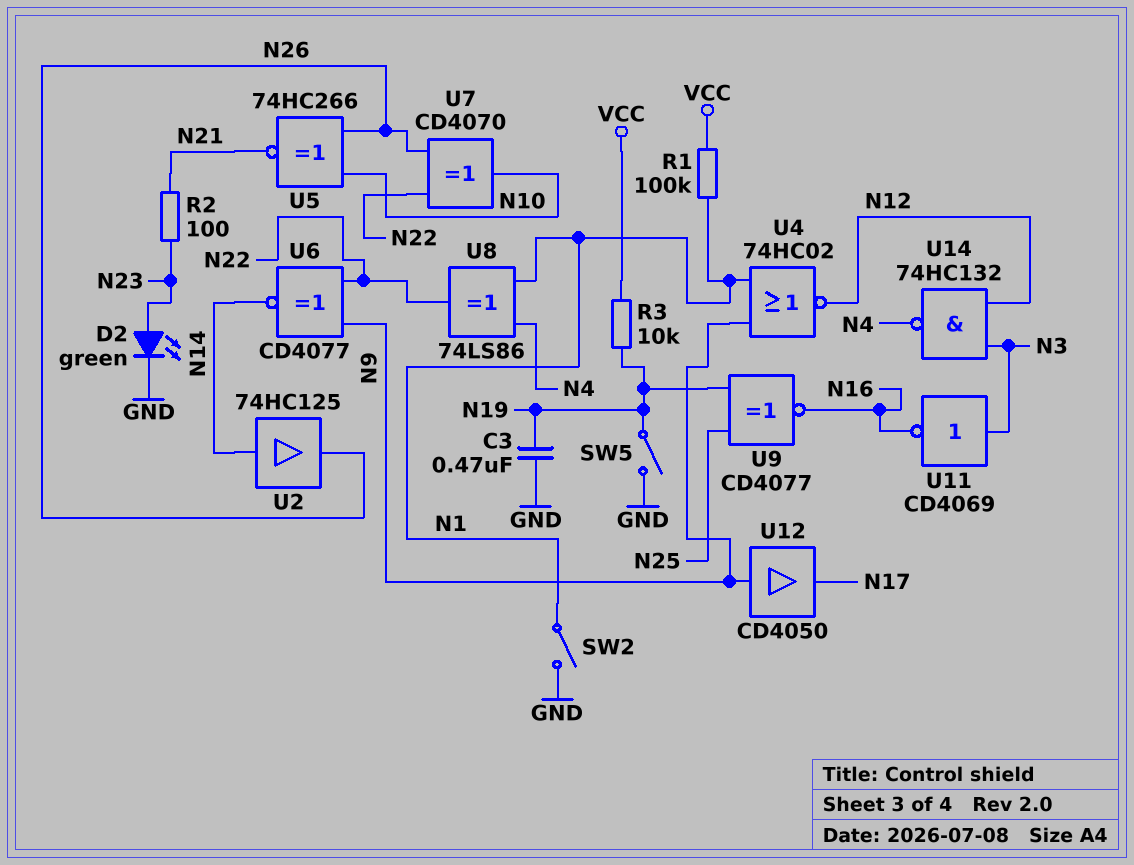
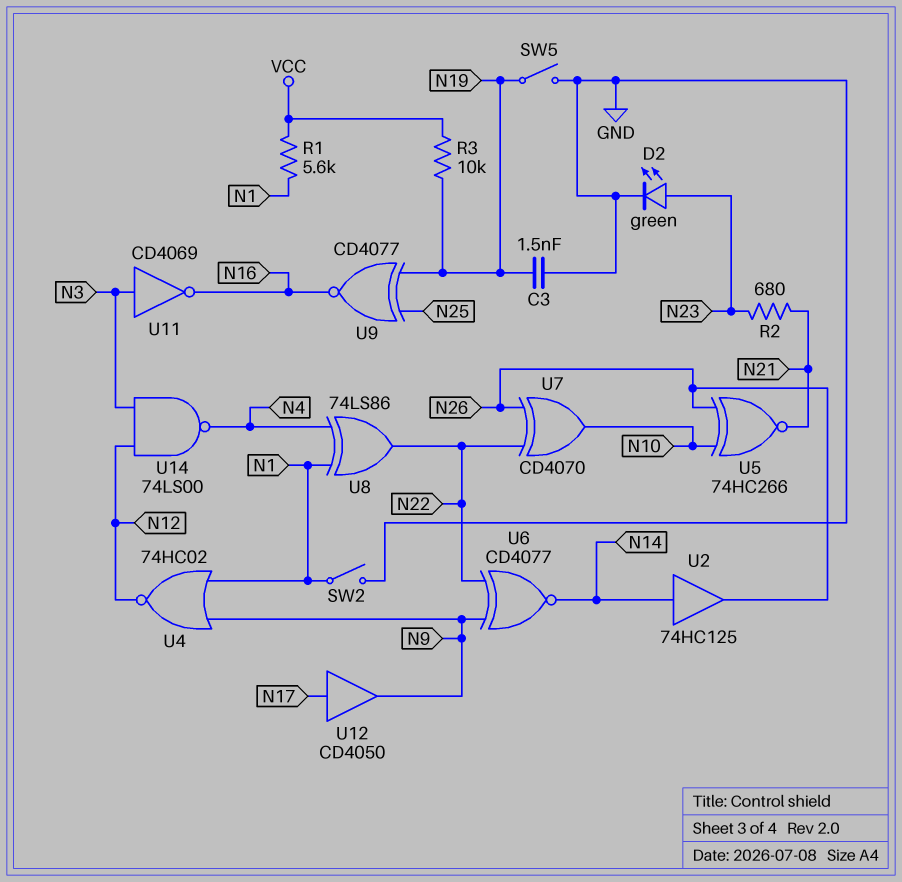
C3: 470nF (GND, N19) -> 1.5nF (GND, N19)
R1: 100k (N1, VCC) -> 5.6k (N1, VCC)
R2: 100 (N21, N23) -> 680 (N21, N23)
U12: buffer CD4050 (in N9, out N17) -> buffer CD4050 (in N17, out N9)
U14: NAND 74HC132 (in N3, in N12, out N4) -> NAND 74LS00 (in N3, in N12, out N4)

